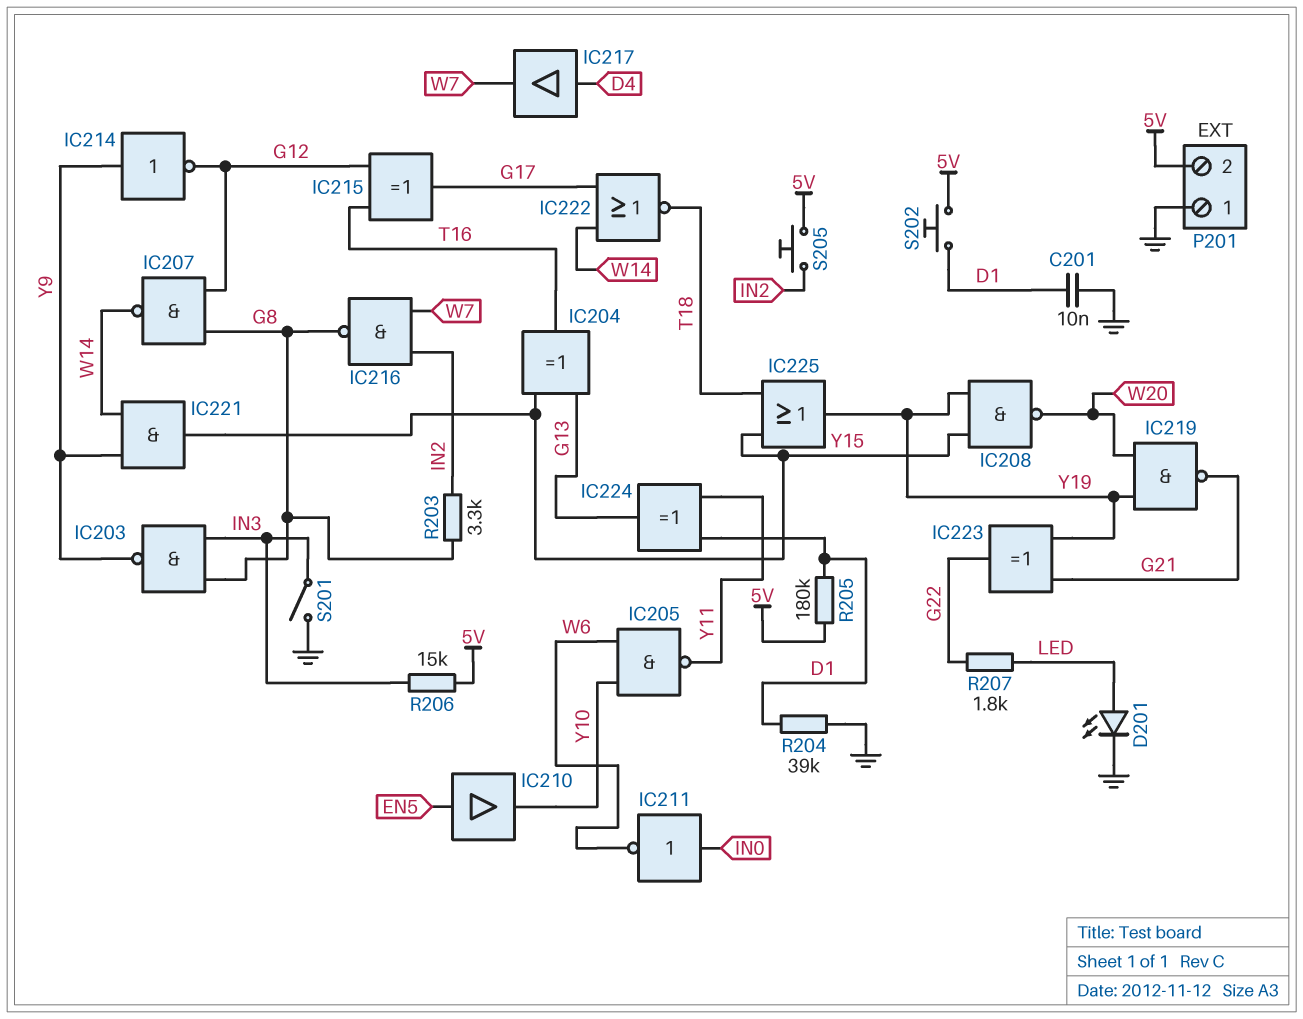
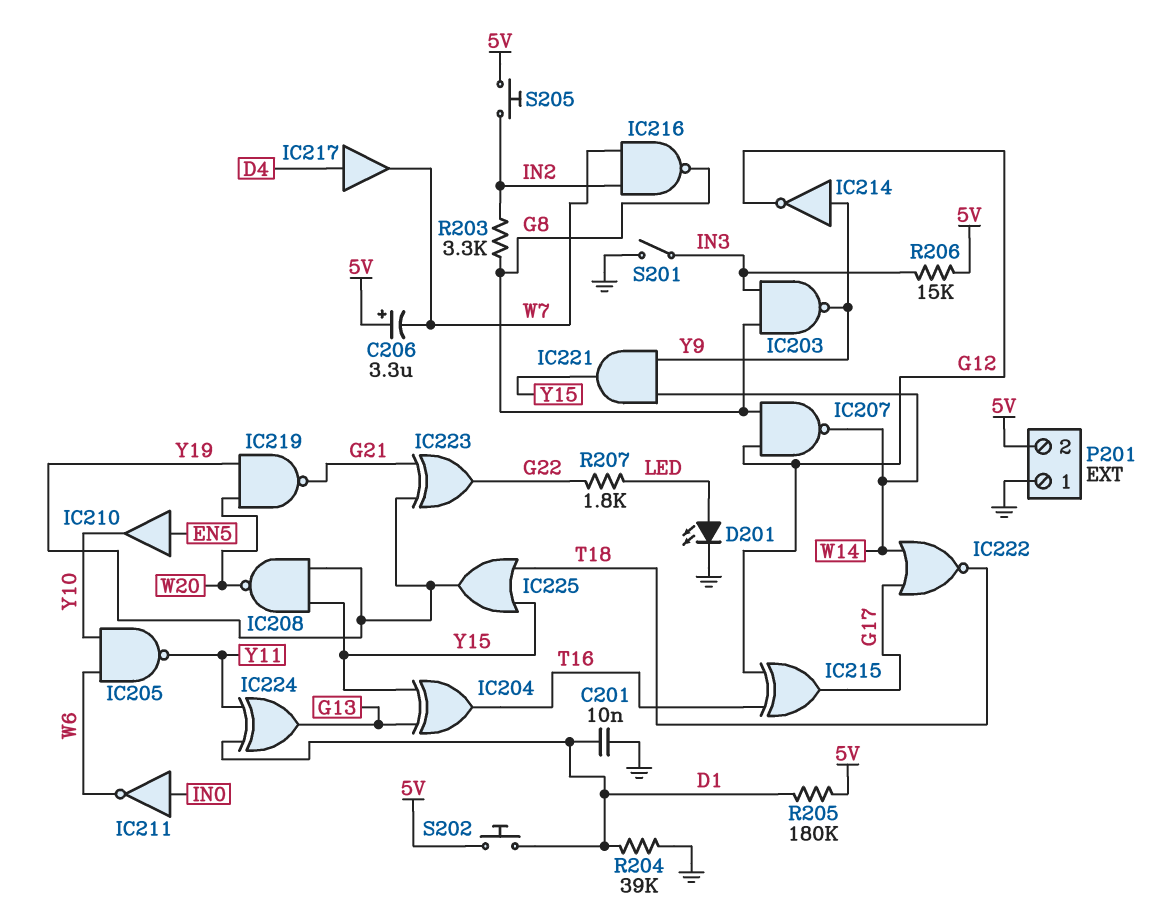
C206: none -> 3.3uF (plus 5V, minus W7)

